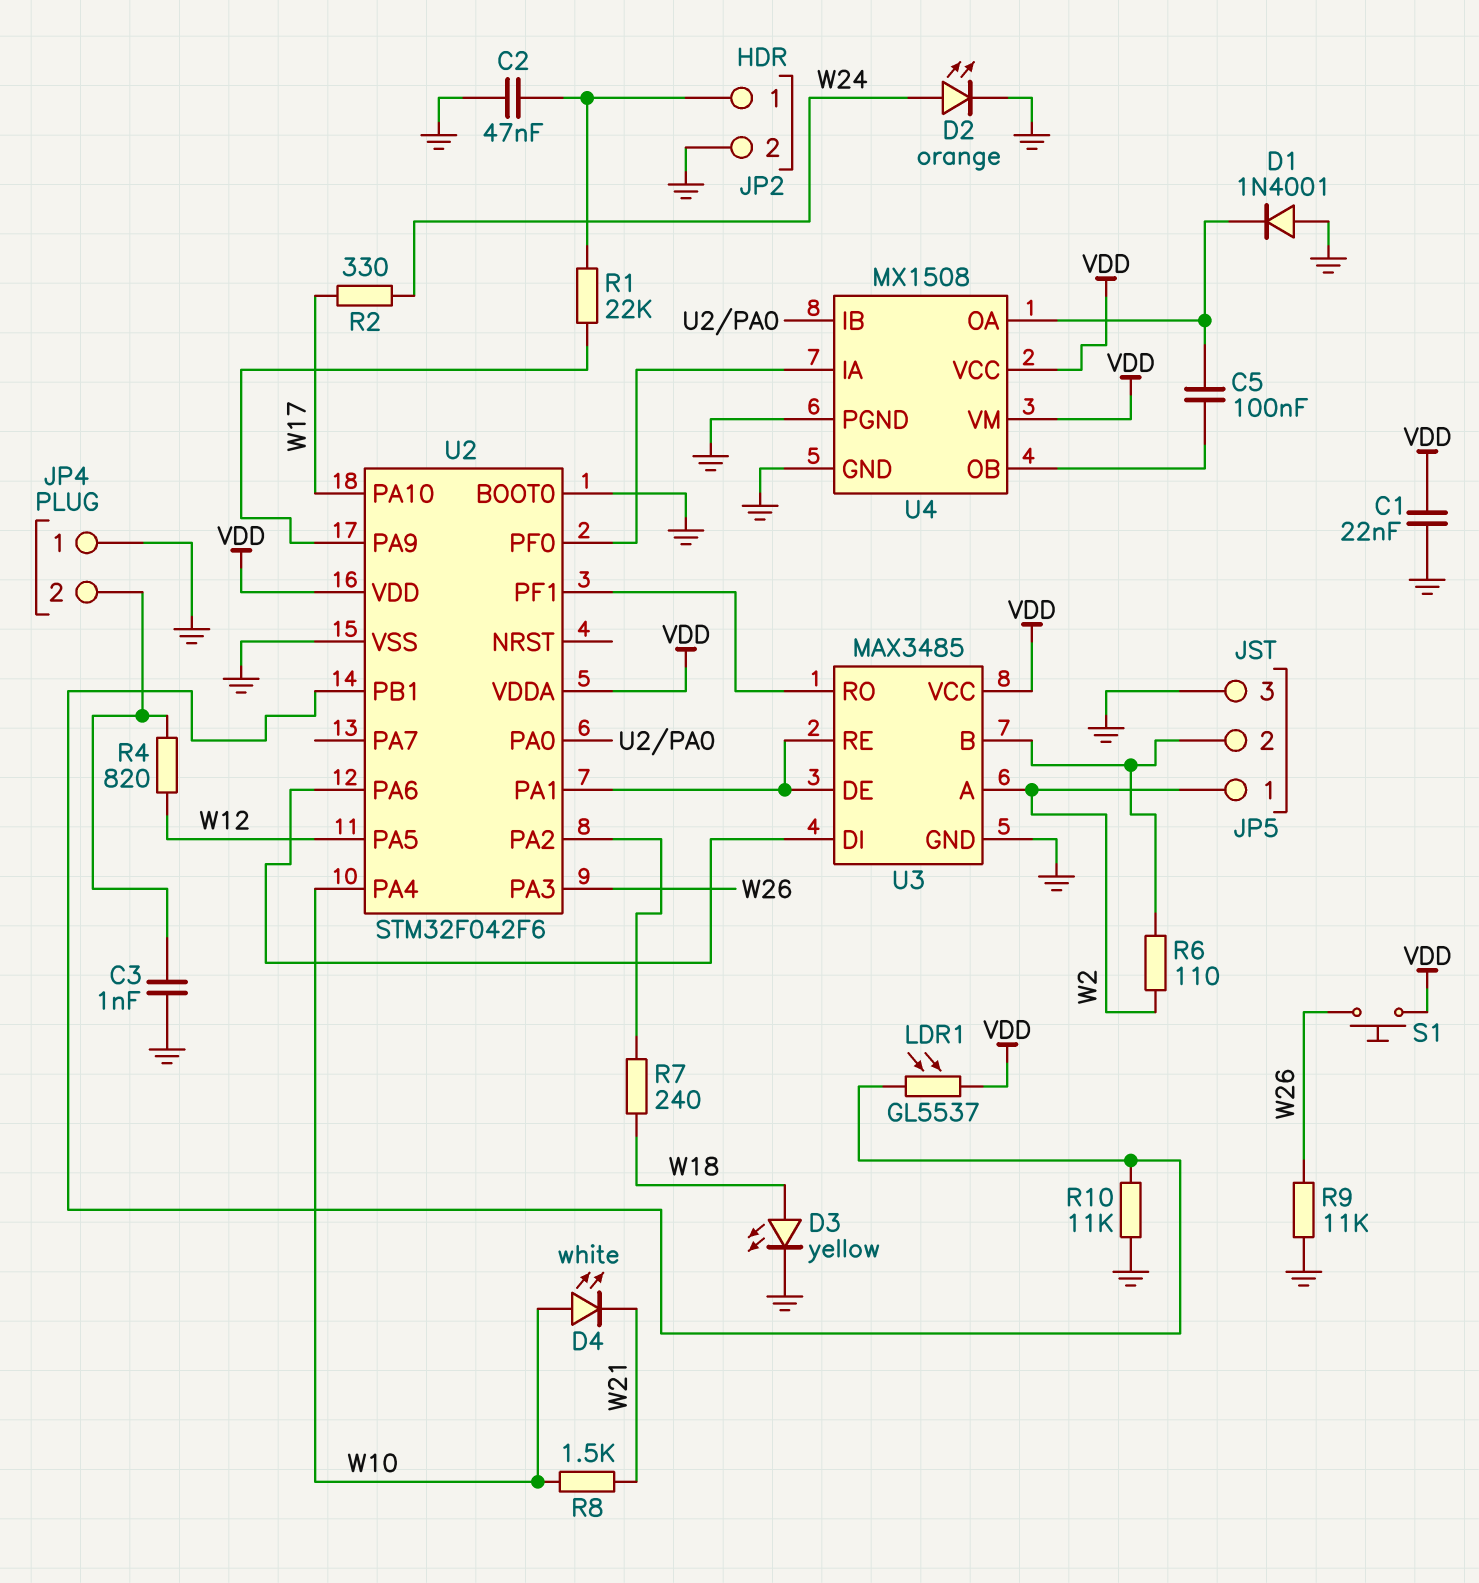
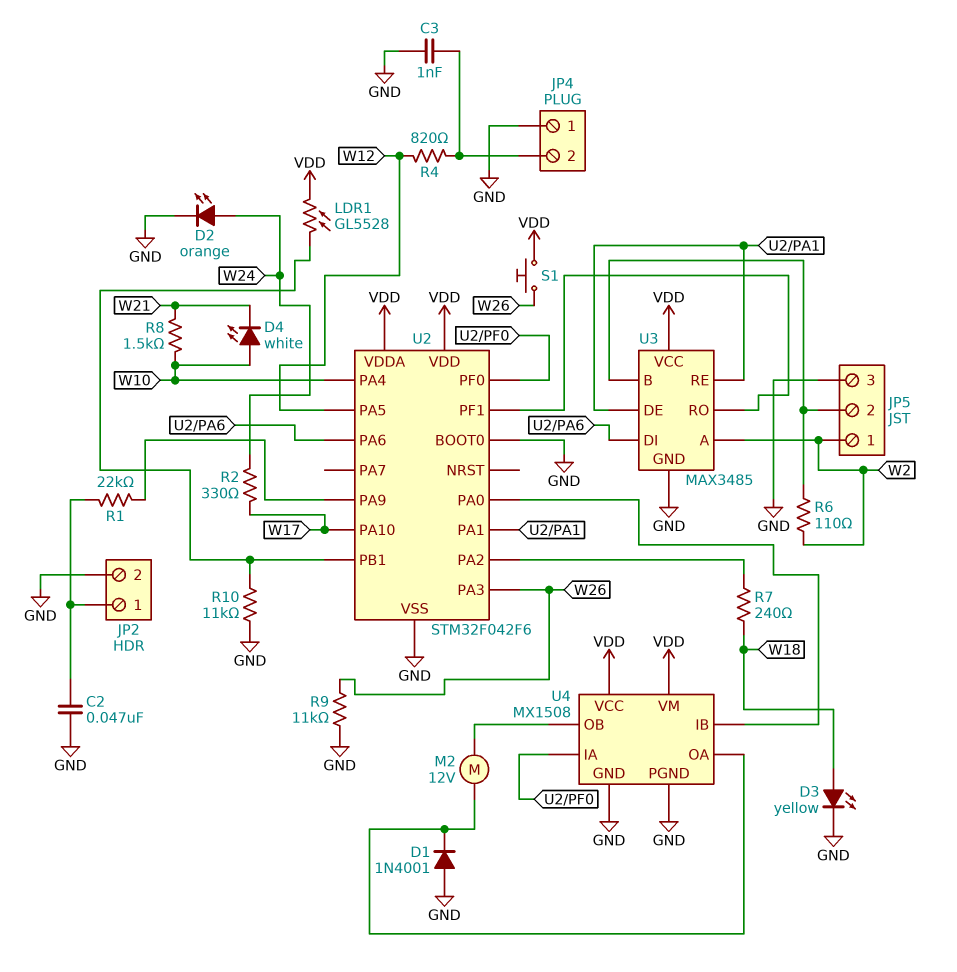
C1: 22nF (GND, VDD) -> none
C5: 100nF (U4/OA, U4/OB) -> none
LDR1: GL5537 (U2/PB1, VDD) -> GL5528 (U2/PB1, VDD)
M2: none -> motor 12V (U4/OA, U4/OB)

